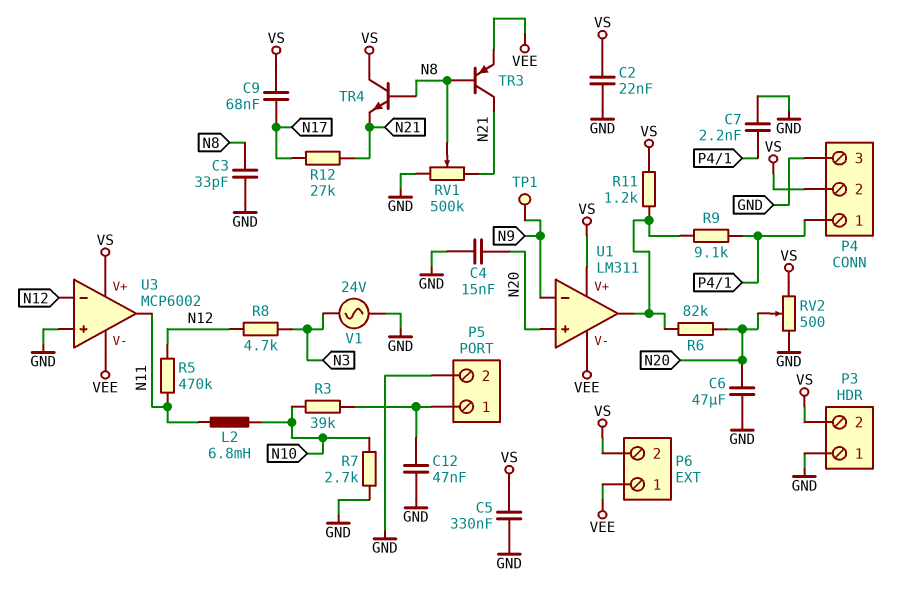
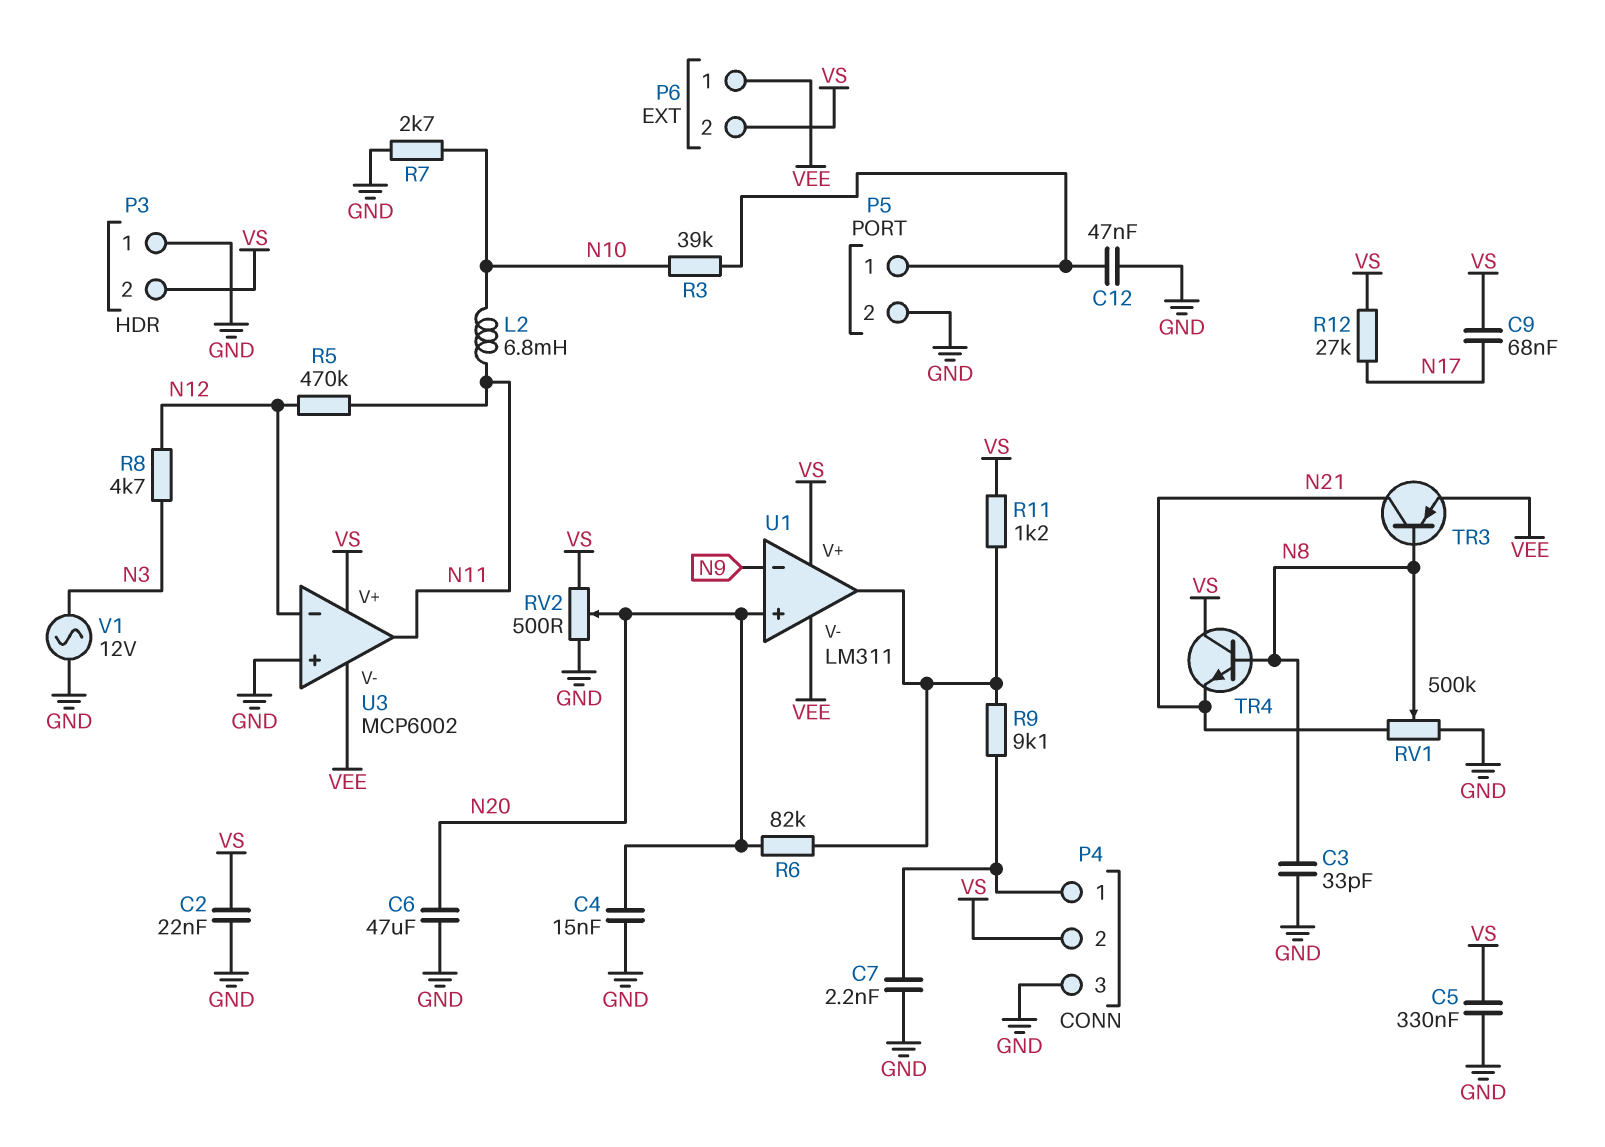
R12: 27k (N17, N21) -> 27k (N17, VS)
TP1: test point (N9) -> none
V1: AC 24V (GND, N3) -> AC 12V (GND, N3)

